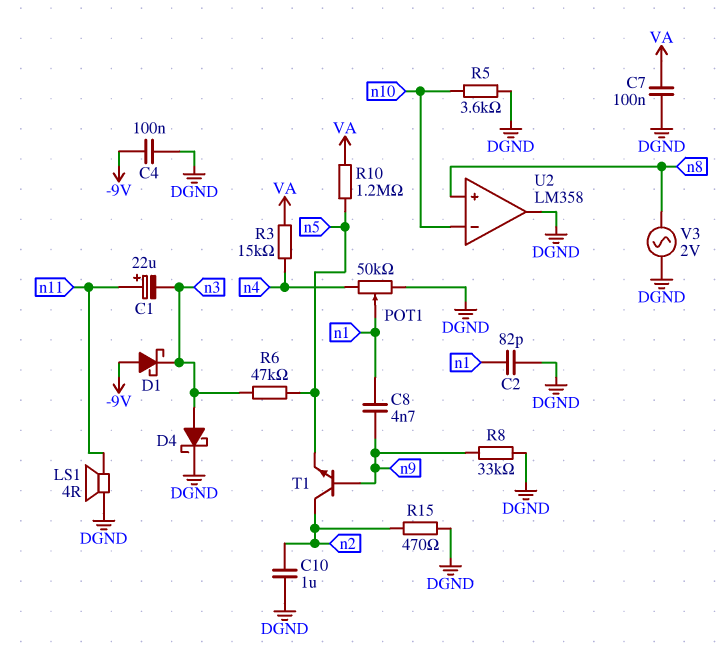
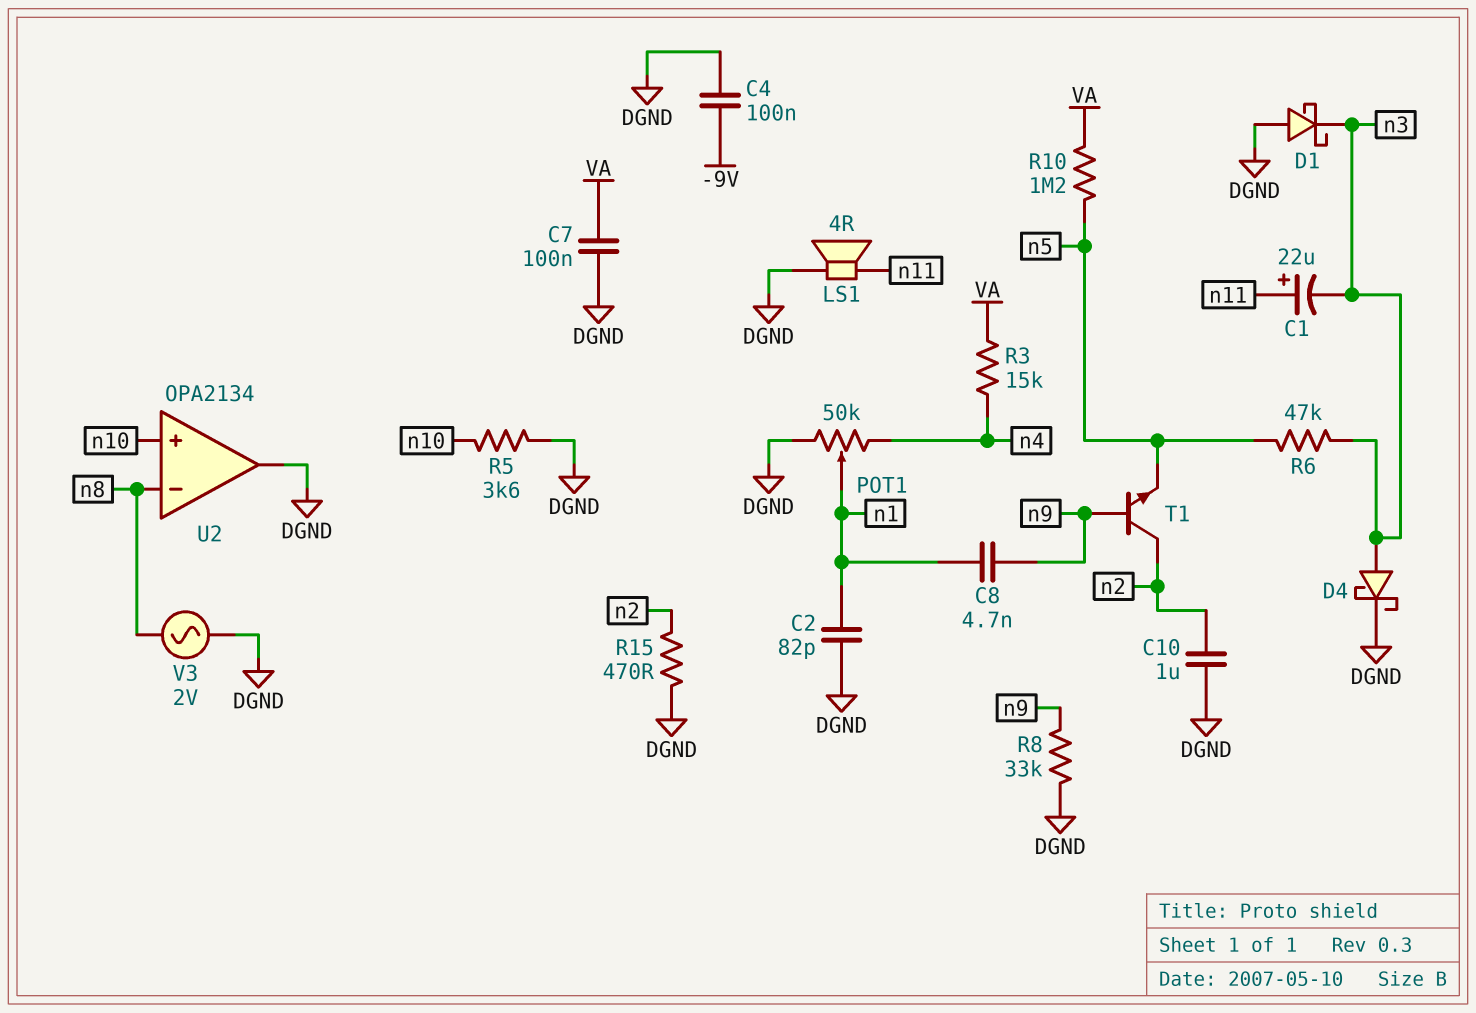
D1: schottky (A -9V, K n3) -> schottky (A DGND, K n3)
U2: LM358 -> OPA2134
U2 pin in+: n8 -> n10
U2 pin in-: n10 -> n8

